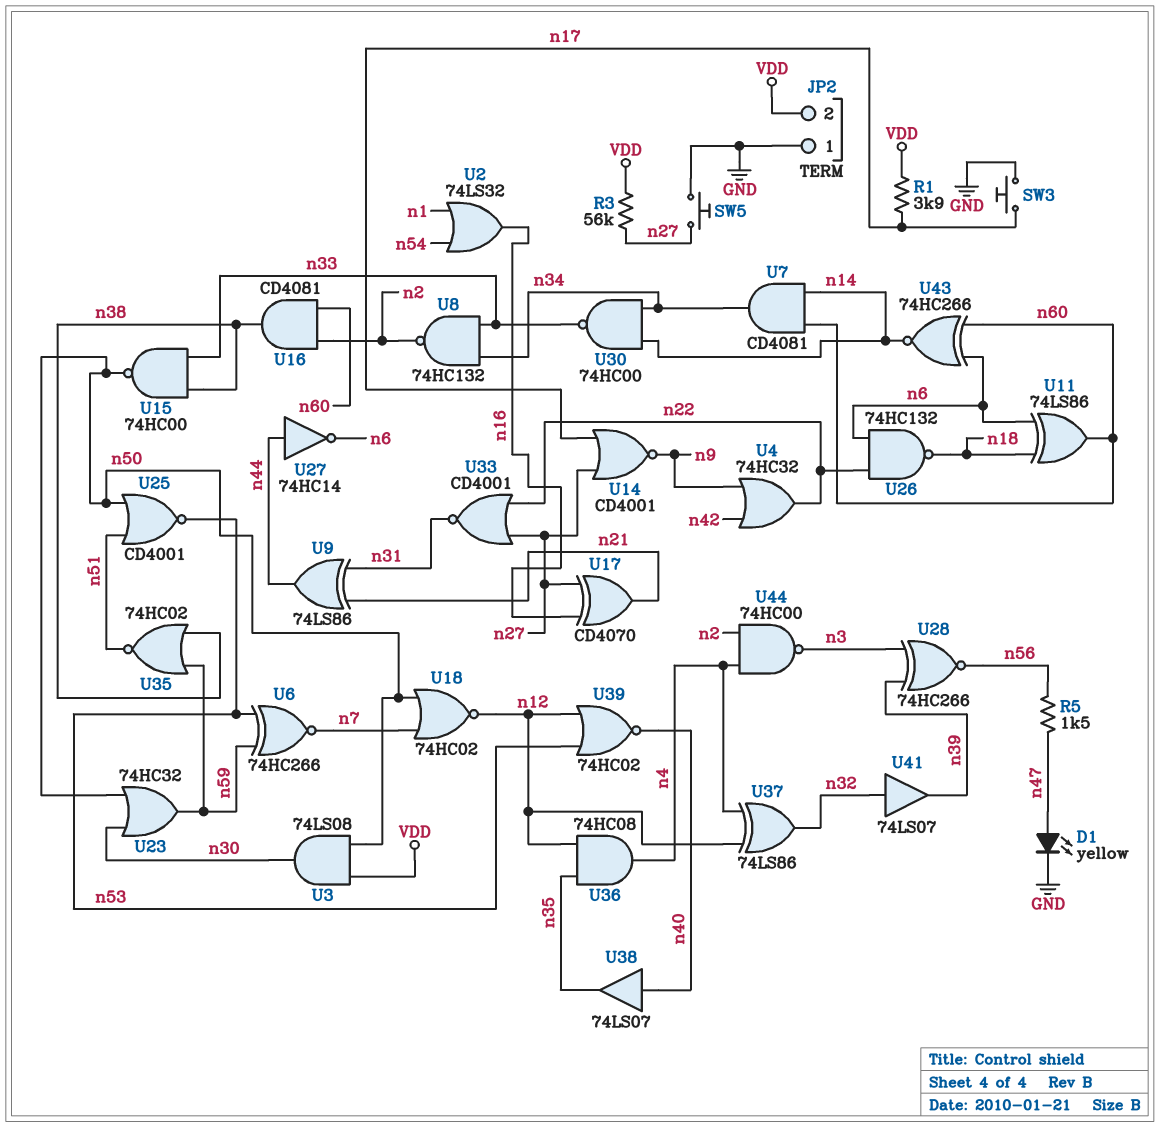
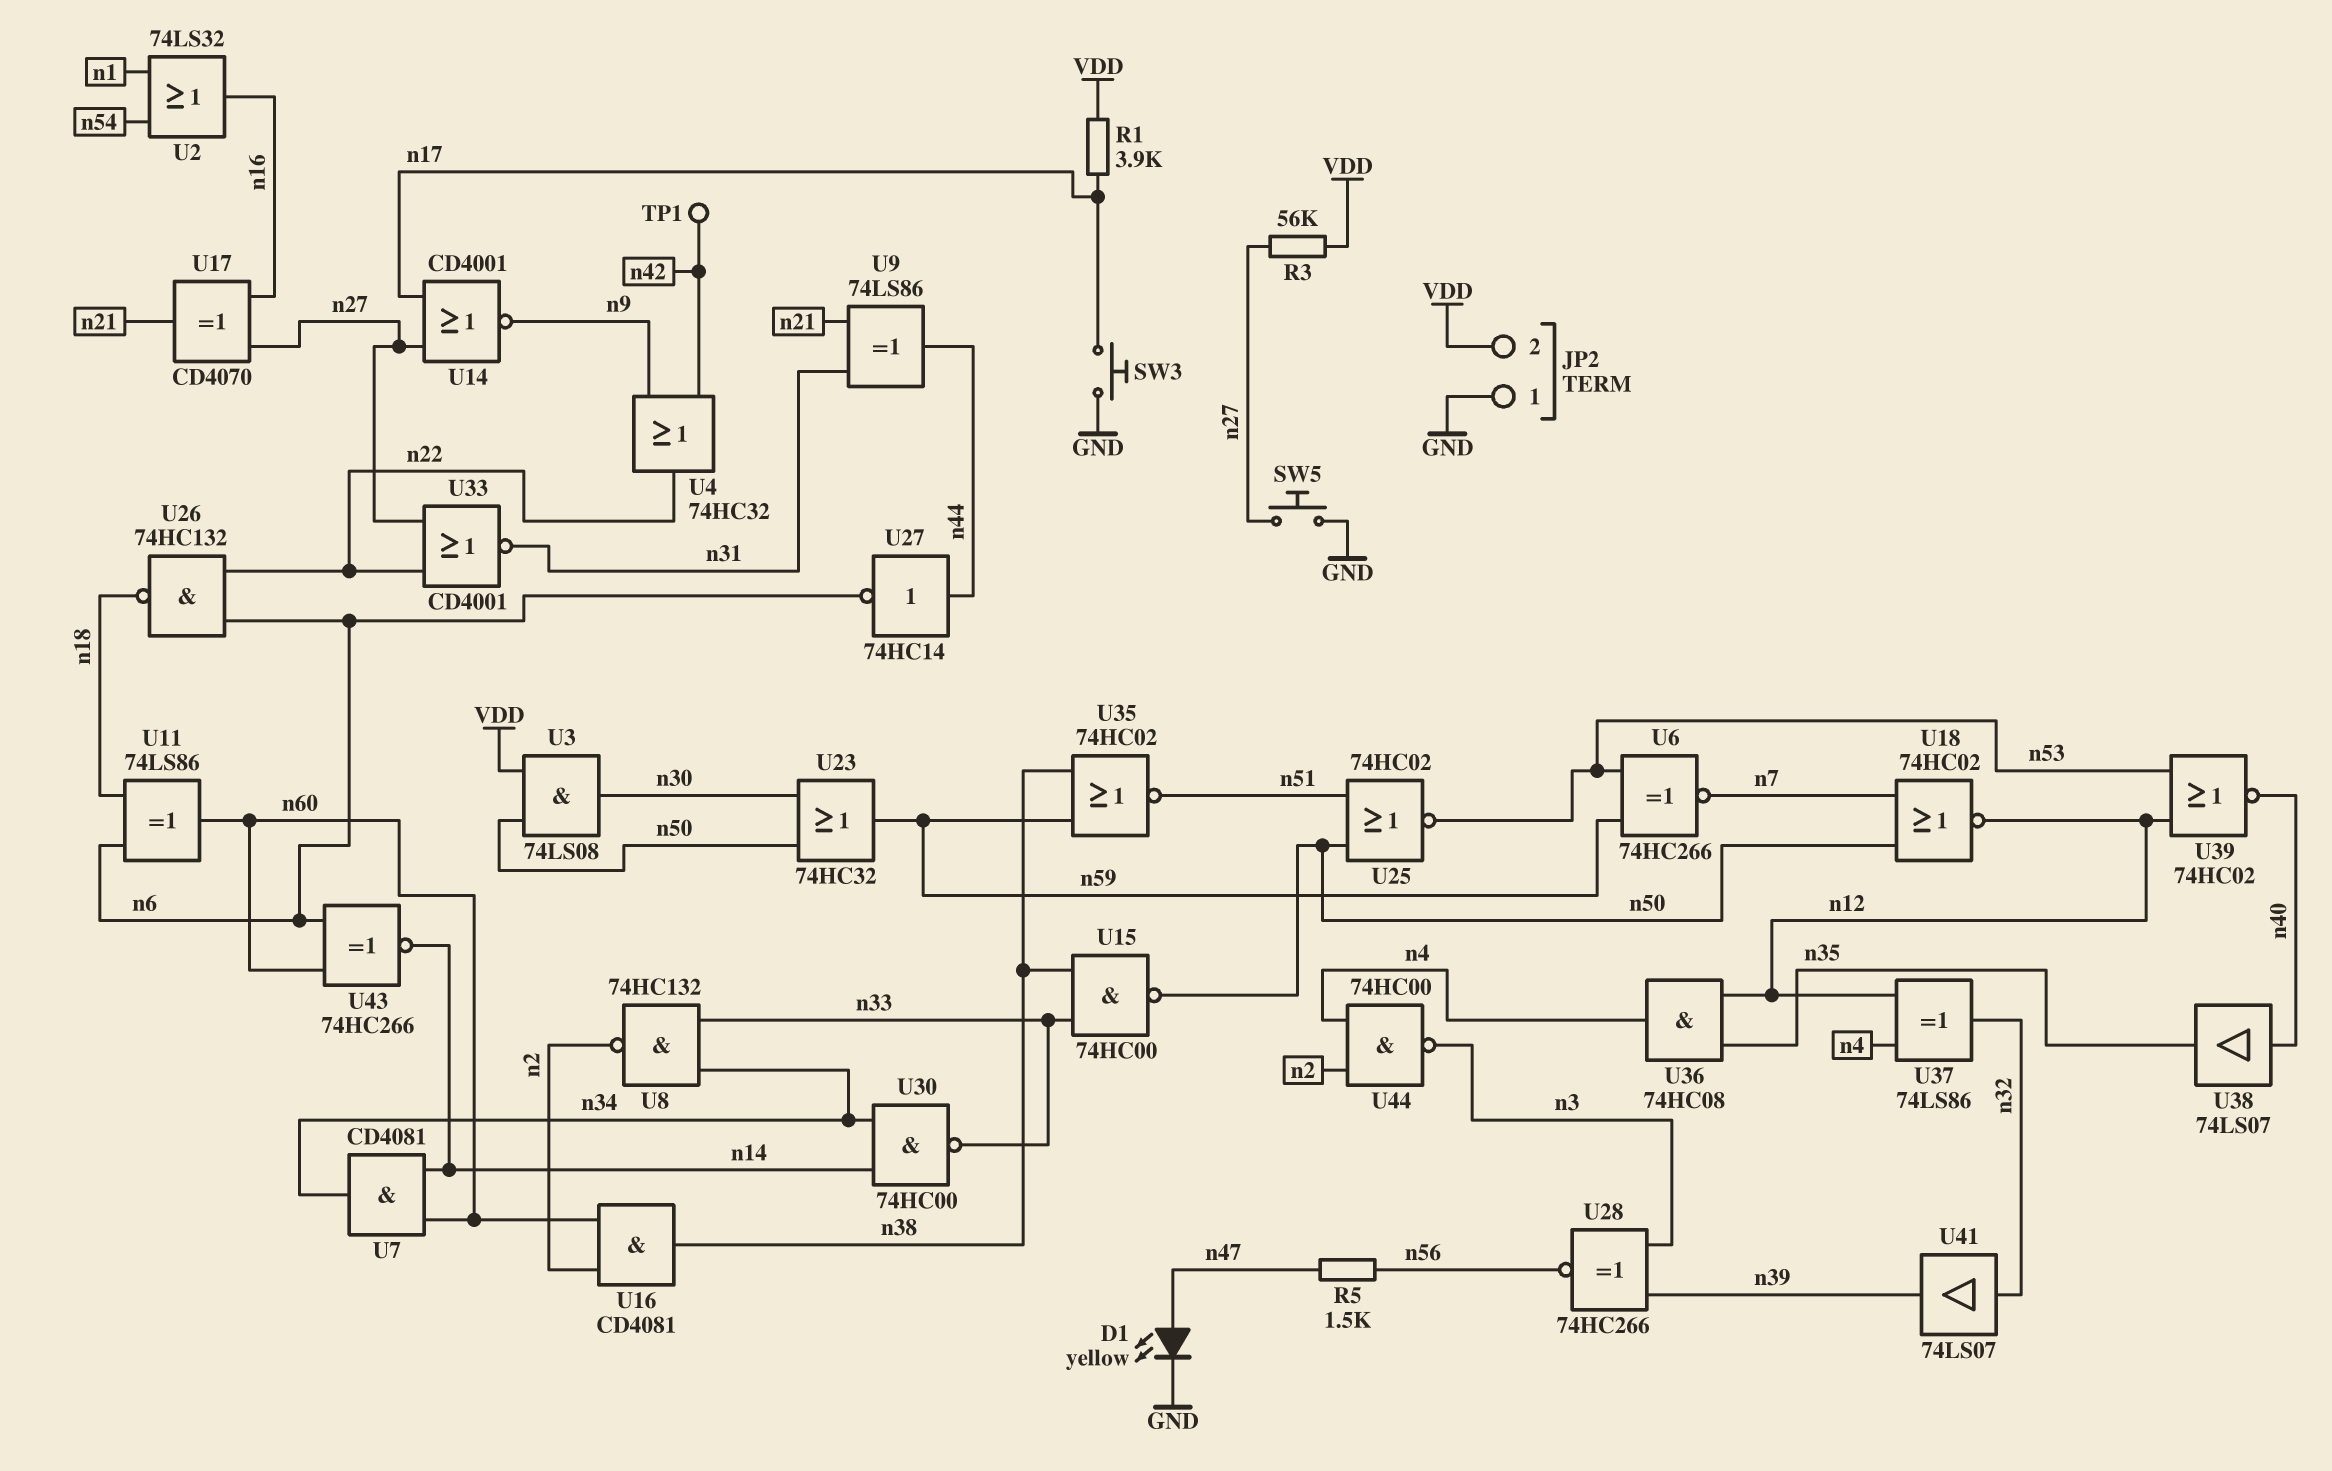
TP1: none -> test point (n42)
U25: NOR CD4001 (in n50, in n51, out n53) -> NOR 74HC02 (in n50, in n51, out n53)

